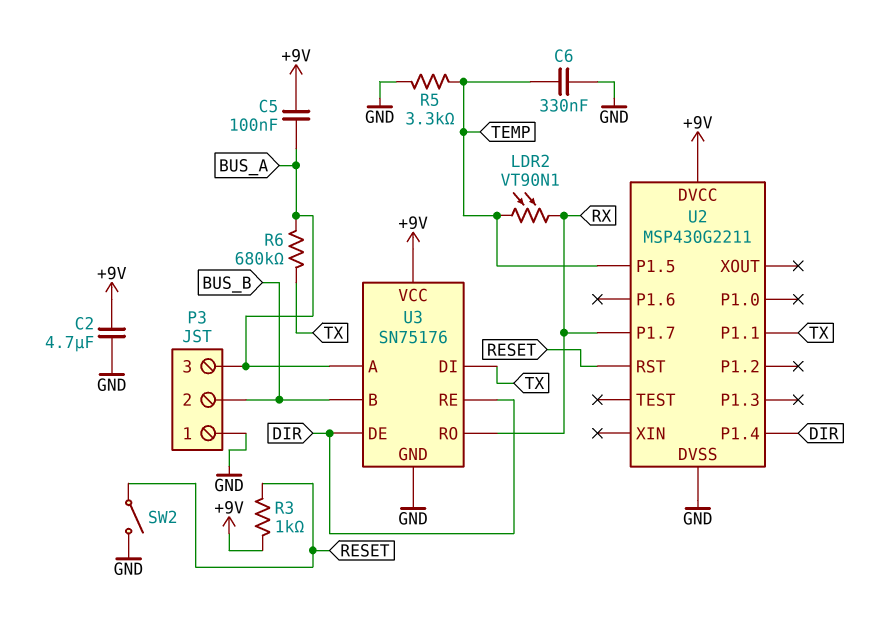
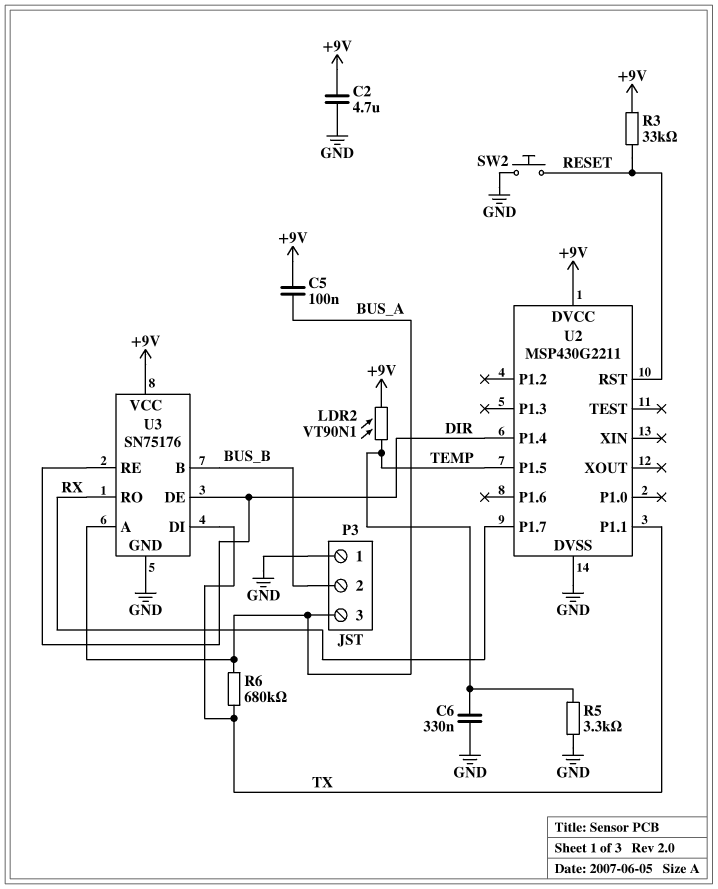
LDR2: VT90N1 (RX, TEMP) -> VT90N1 (+9V, TEMP)
R3: 1k (+9V, RESET) -> 33k (+9V, RESET)
SW2: switch (GND, RESET) -> button (GND, RESET)

